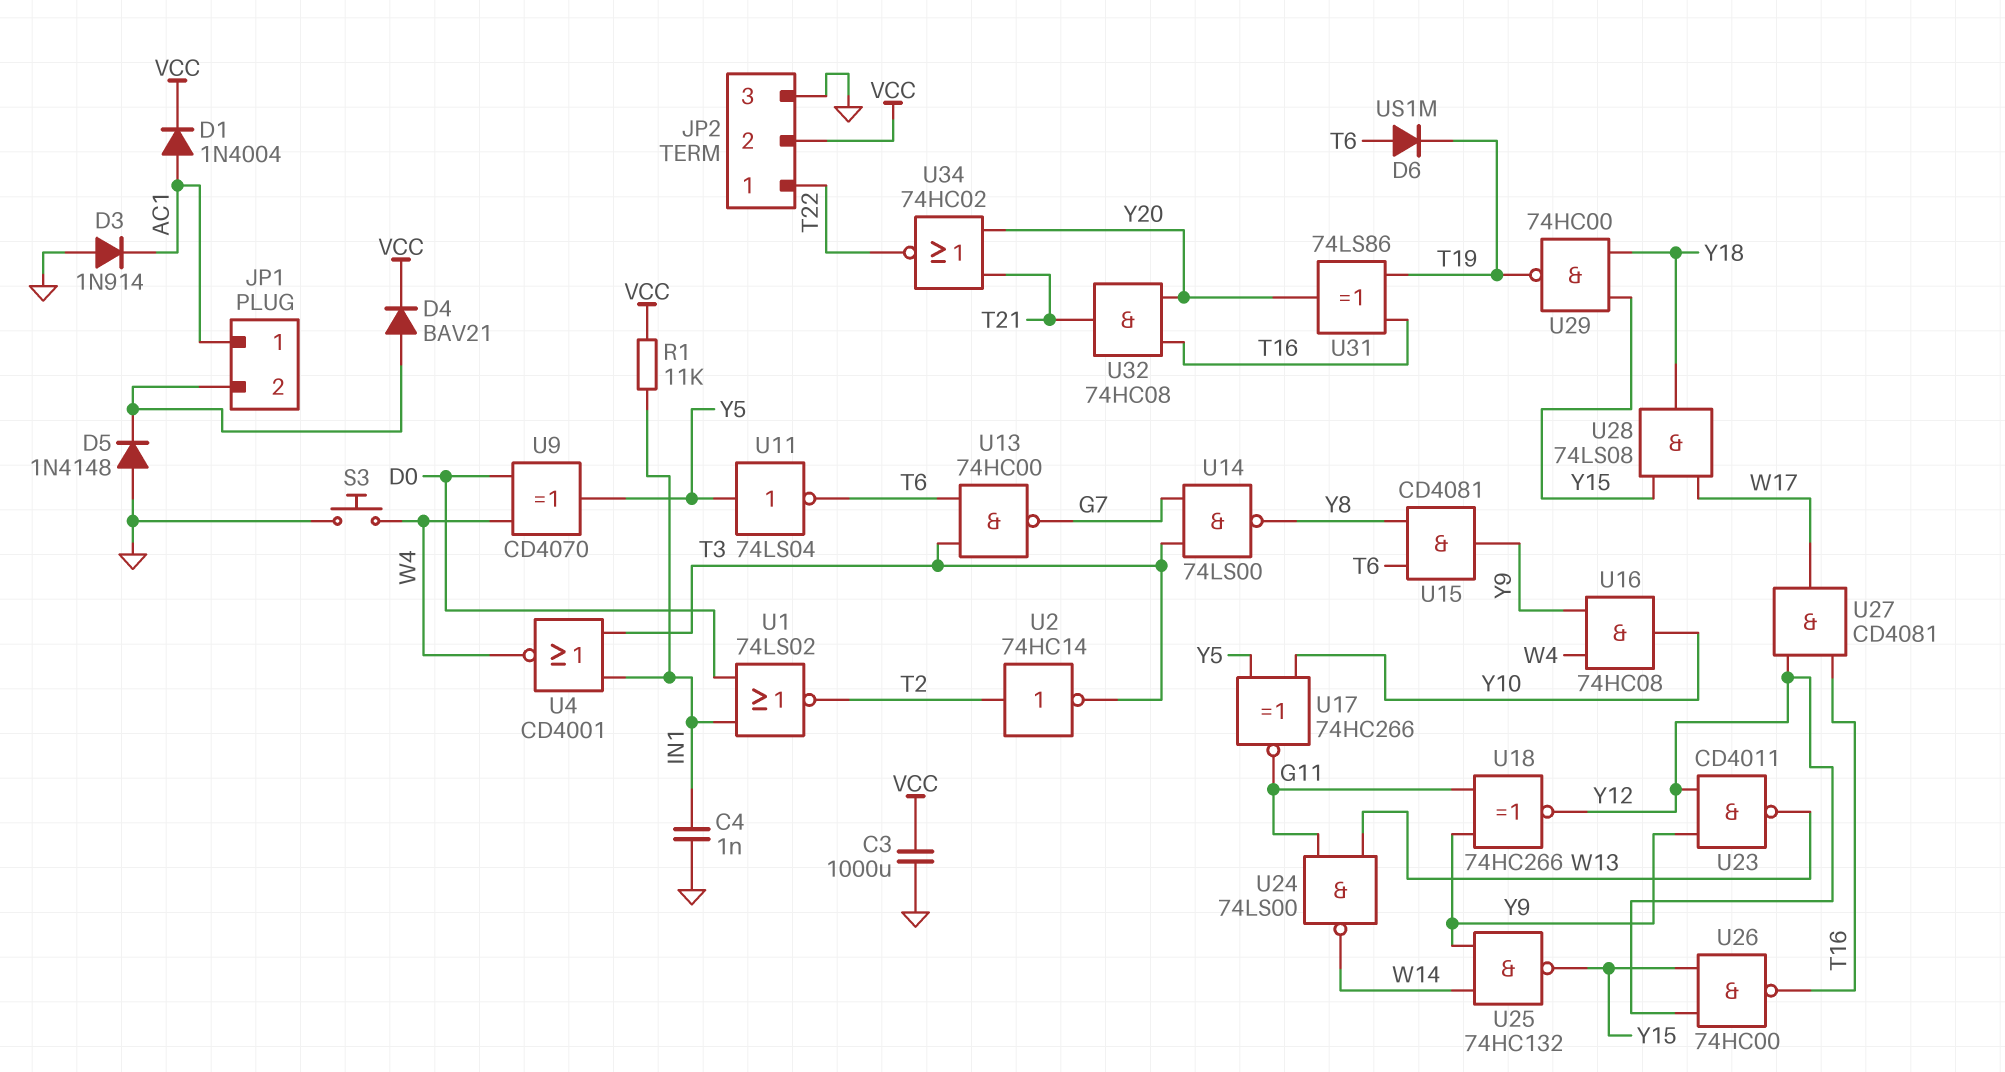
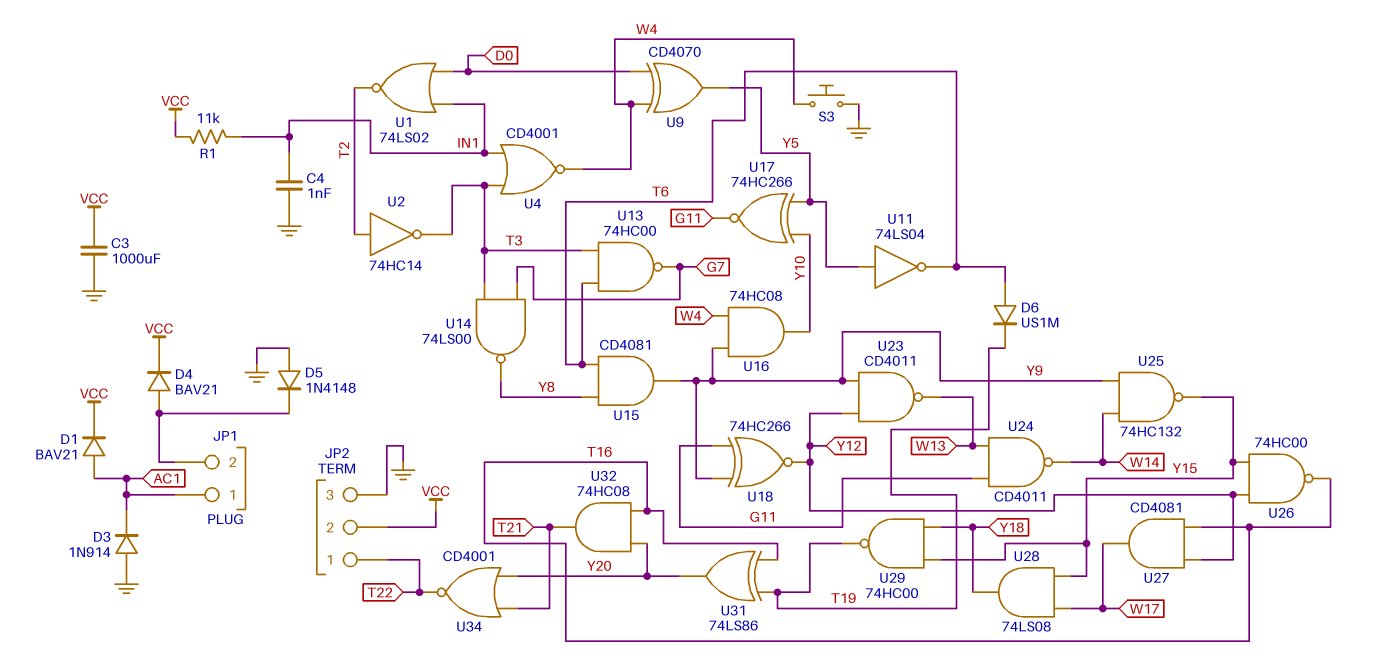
D1: diode 1N4004 (A AC1, K VCC) -> diode BAV21 (A AC1, K VCC)
U24: NAND 74LS00 (in G11, in W13, out W14) -> NAND CD4011 (in G11, in W13, out W14)
U34: NOR 74HC02 (in T21, in Y20, out T22) -> NOR CD4001 (in T21, in Y20, out T22)

